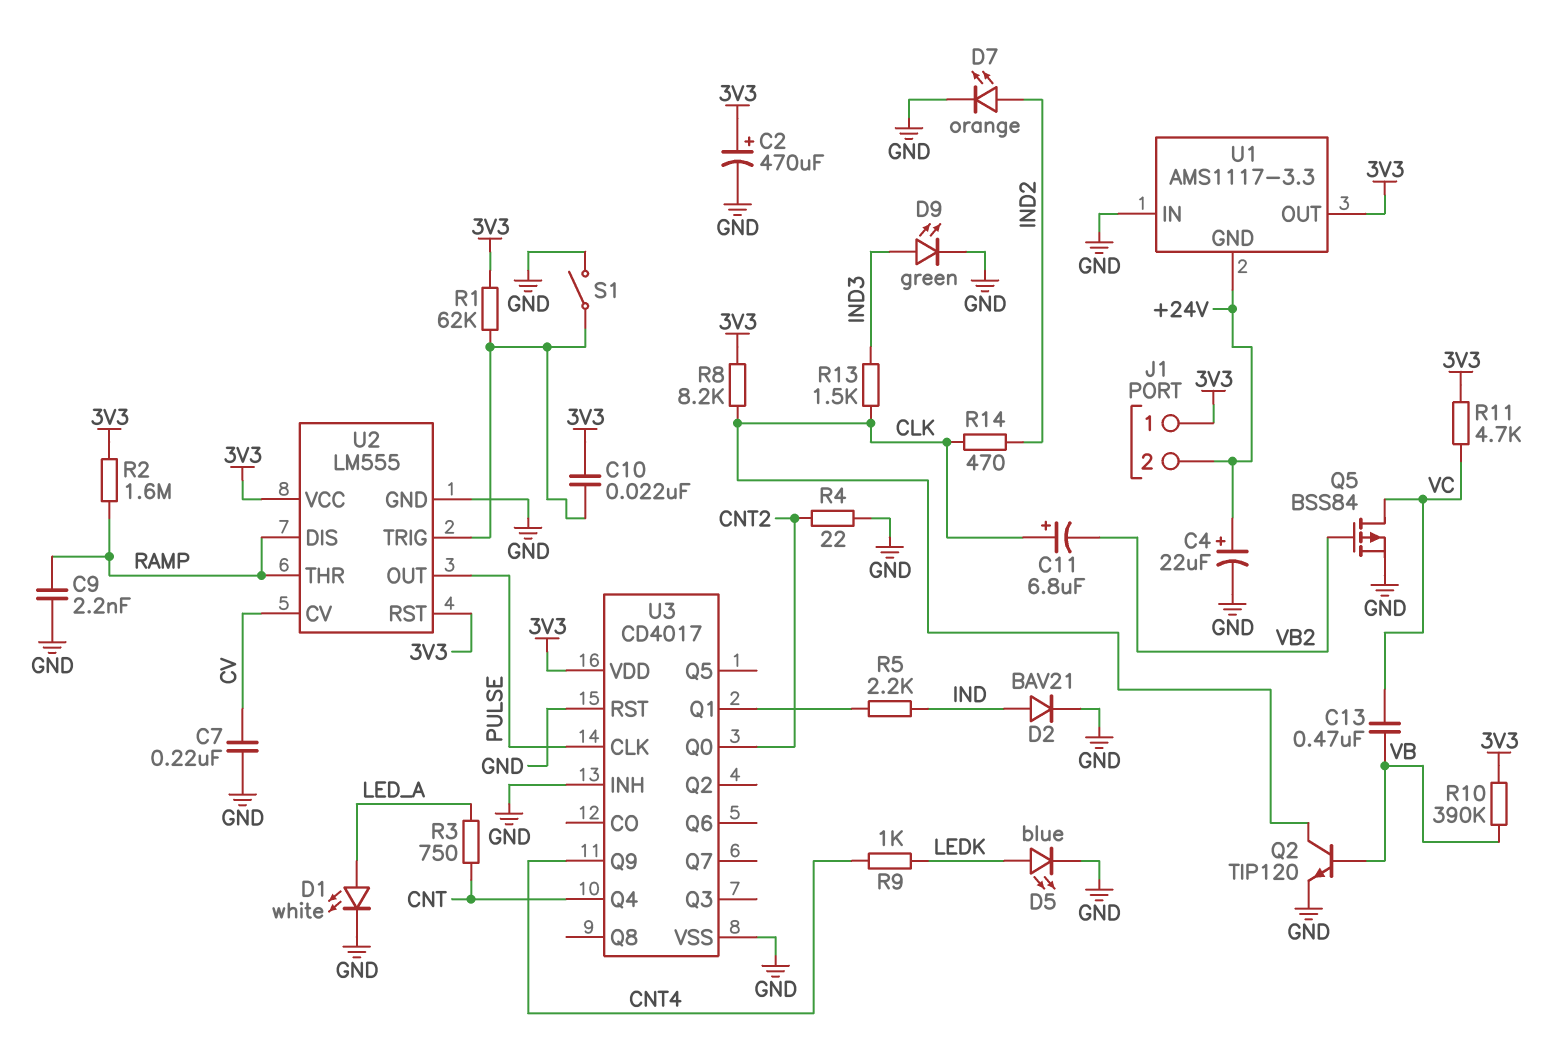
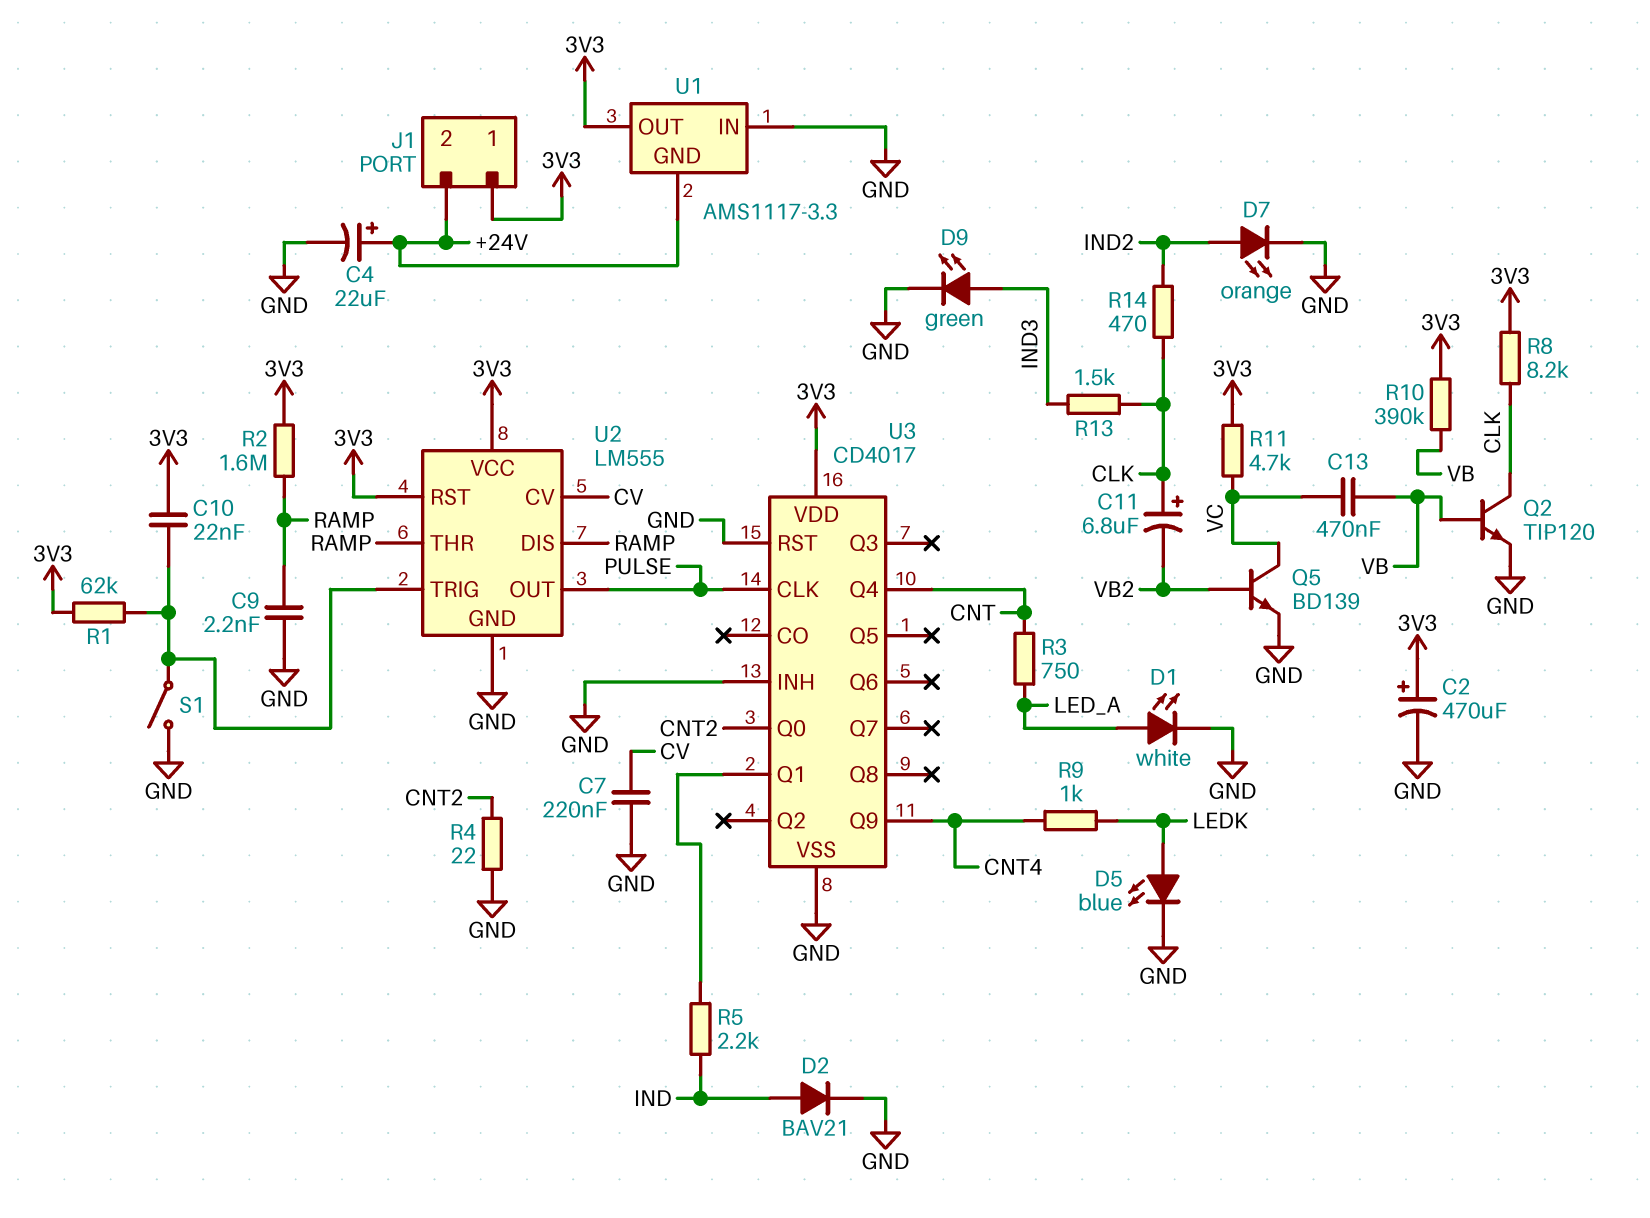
Q5: PMOS BSS84 (G VB2, D VC, S GND) -> NPN BD139 (B VB2, C VC, E GND)

